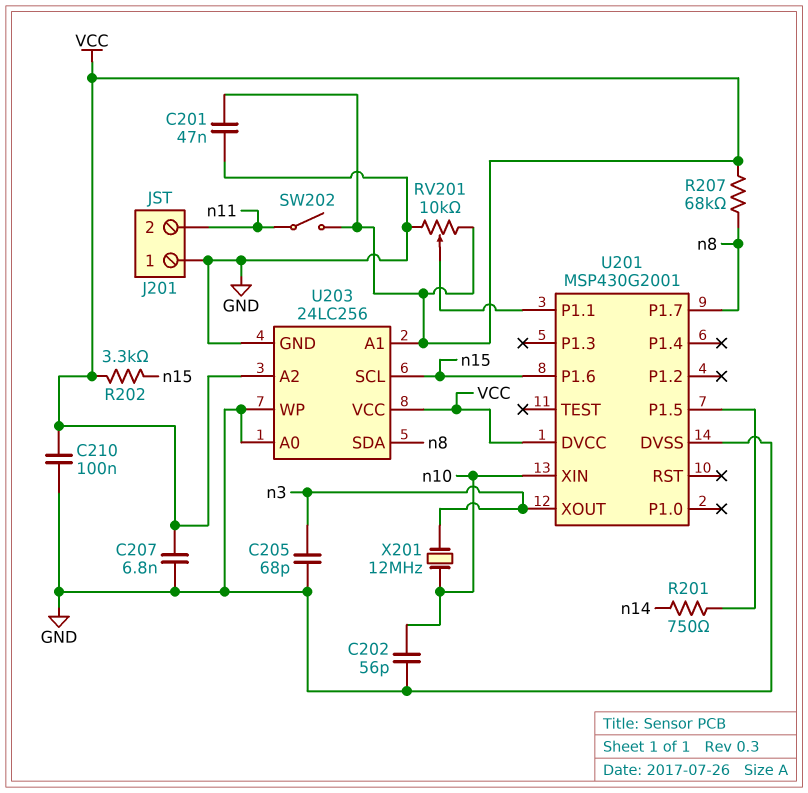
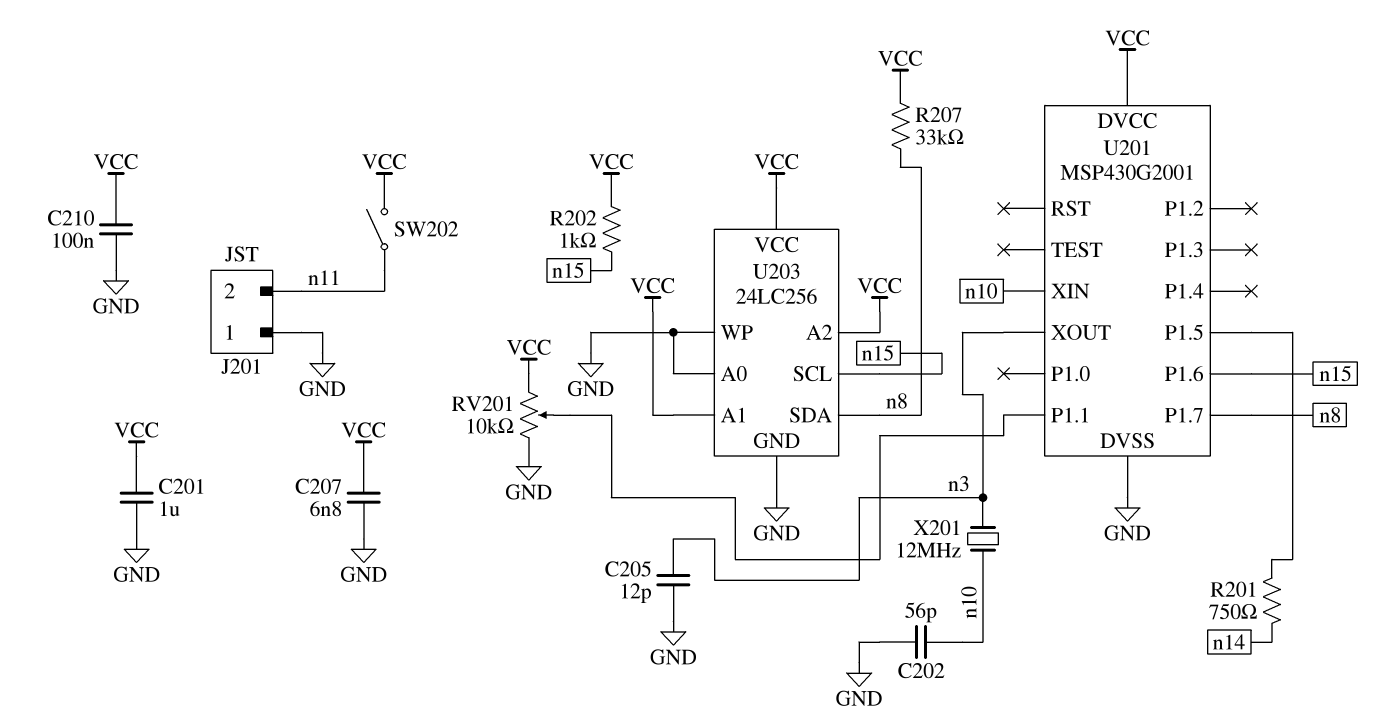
C201: 47nF (GND, VCC) -> 1uF (GND, VCC)
C205: 68pF (GND, n3) -> 12pF (GND, n3)
R202: 3.3k (VCC, n15) -> 1k (VCC, n15)
R207: 68k (VCC, n8) -> 33k (VCC, n8)

